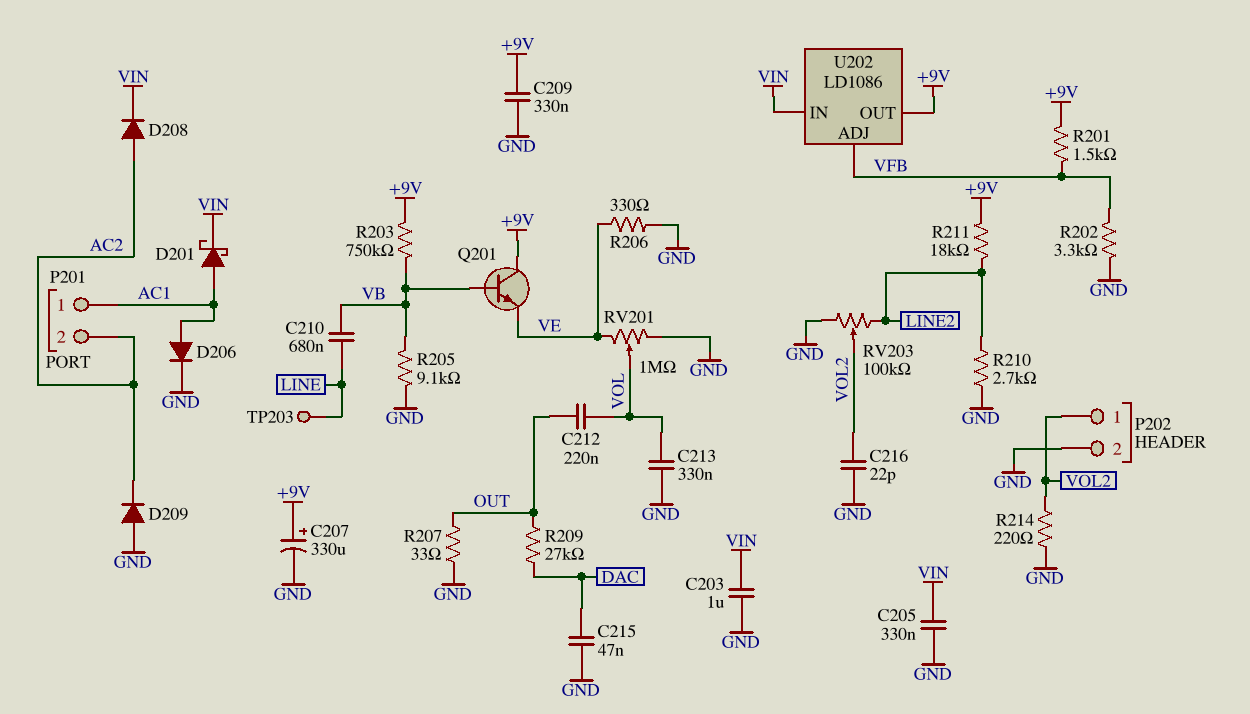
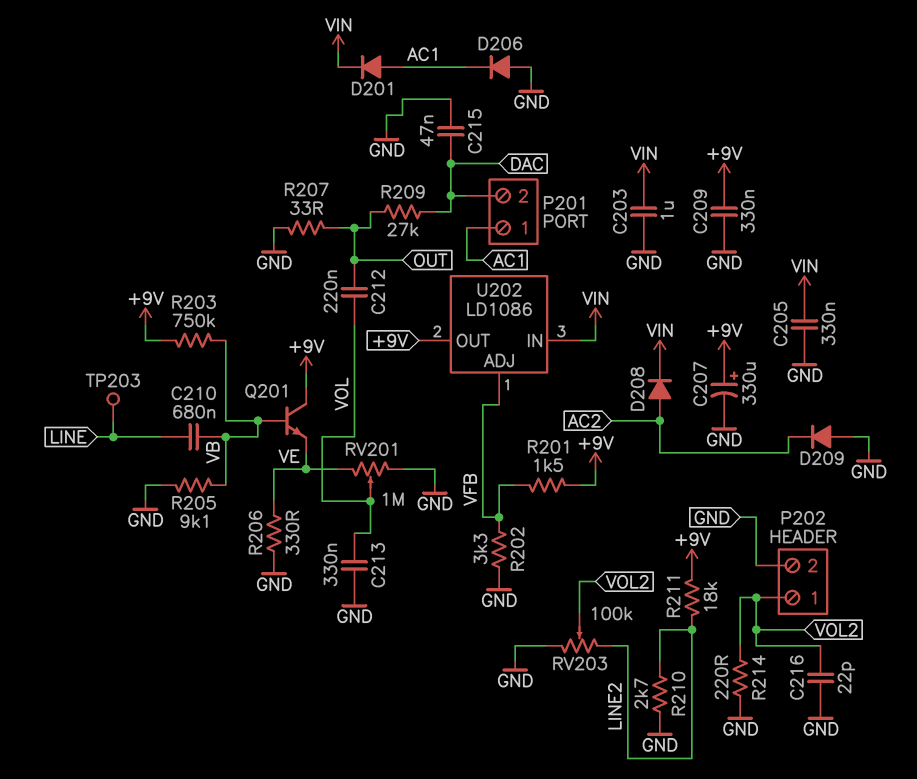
D201: schottky (A AC1, K VIN) -> diode (A AC1, K VIN)
D206: diode (A AC1, K GND) -> diode (A GND, K AC1)
P201 pin 2: AC2 -> DAC

